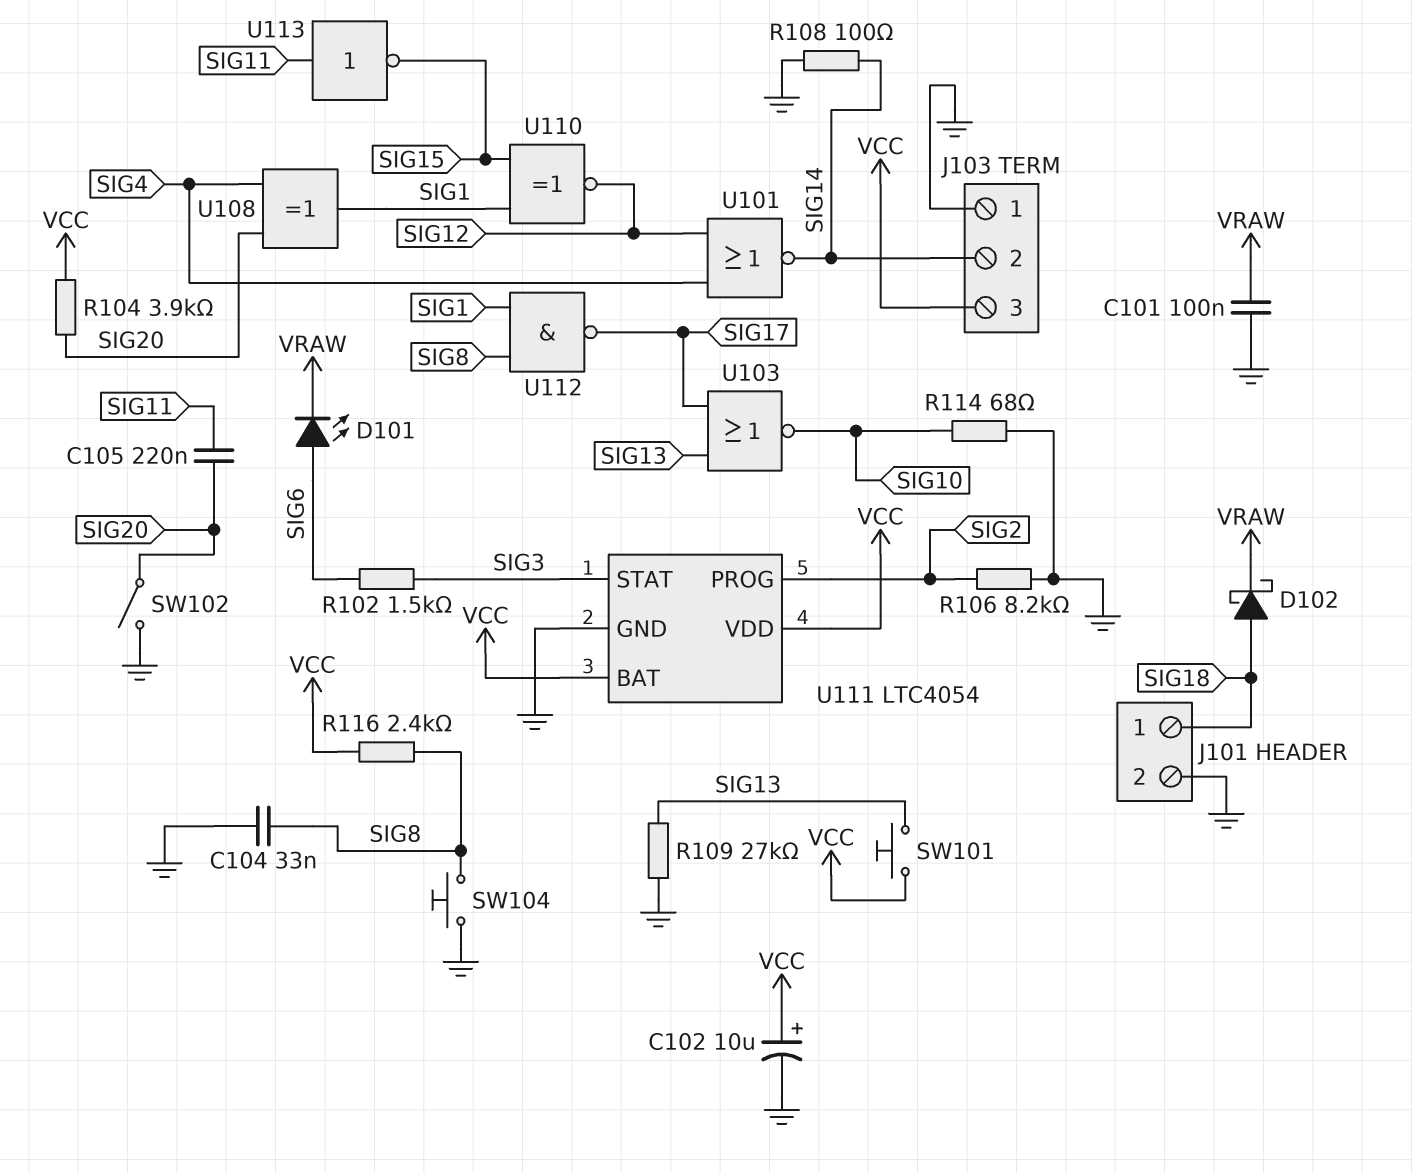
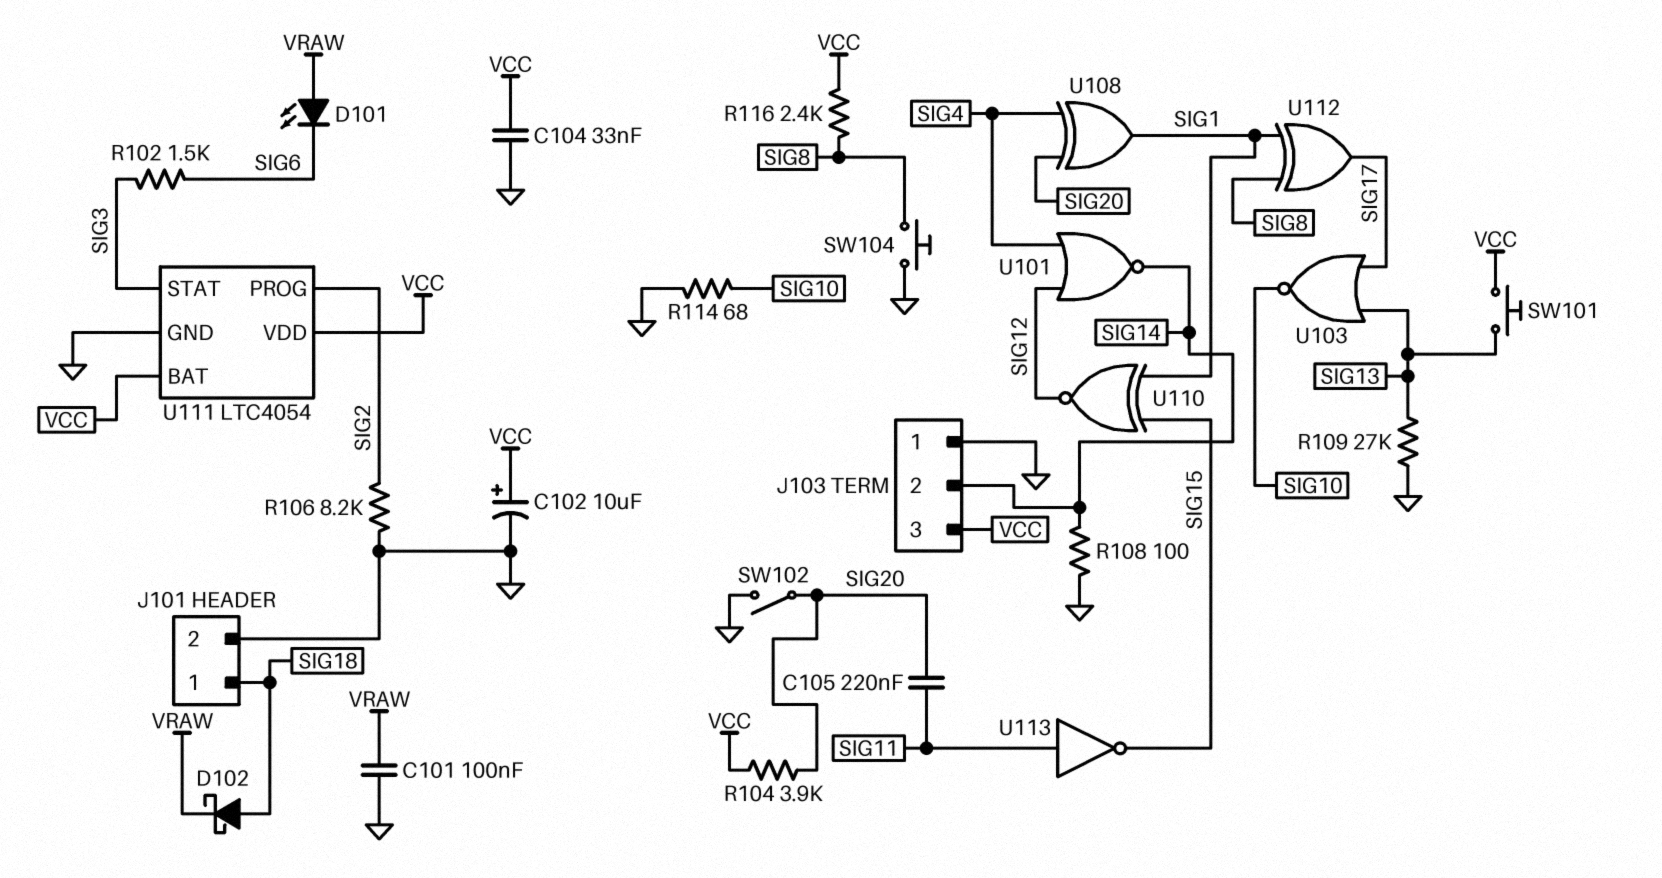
C104: 33nF (GND, SIG8) -> 33nF (GND, VCC)
D101: LED (A SIG6, K VRAW) -> LED (A VRAW, K SIG6)
U112: NAND (in SIG1, in SIG8, out SIG17) -> XOR (in SIG1, in SIG8, out SIG17)

